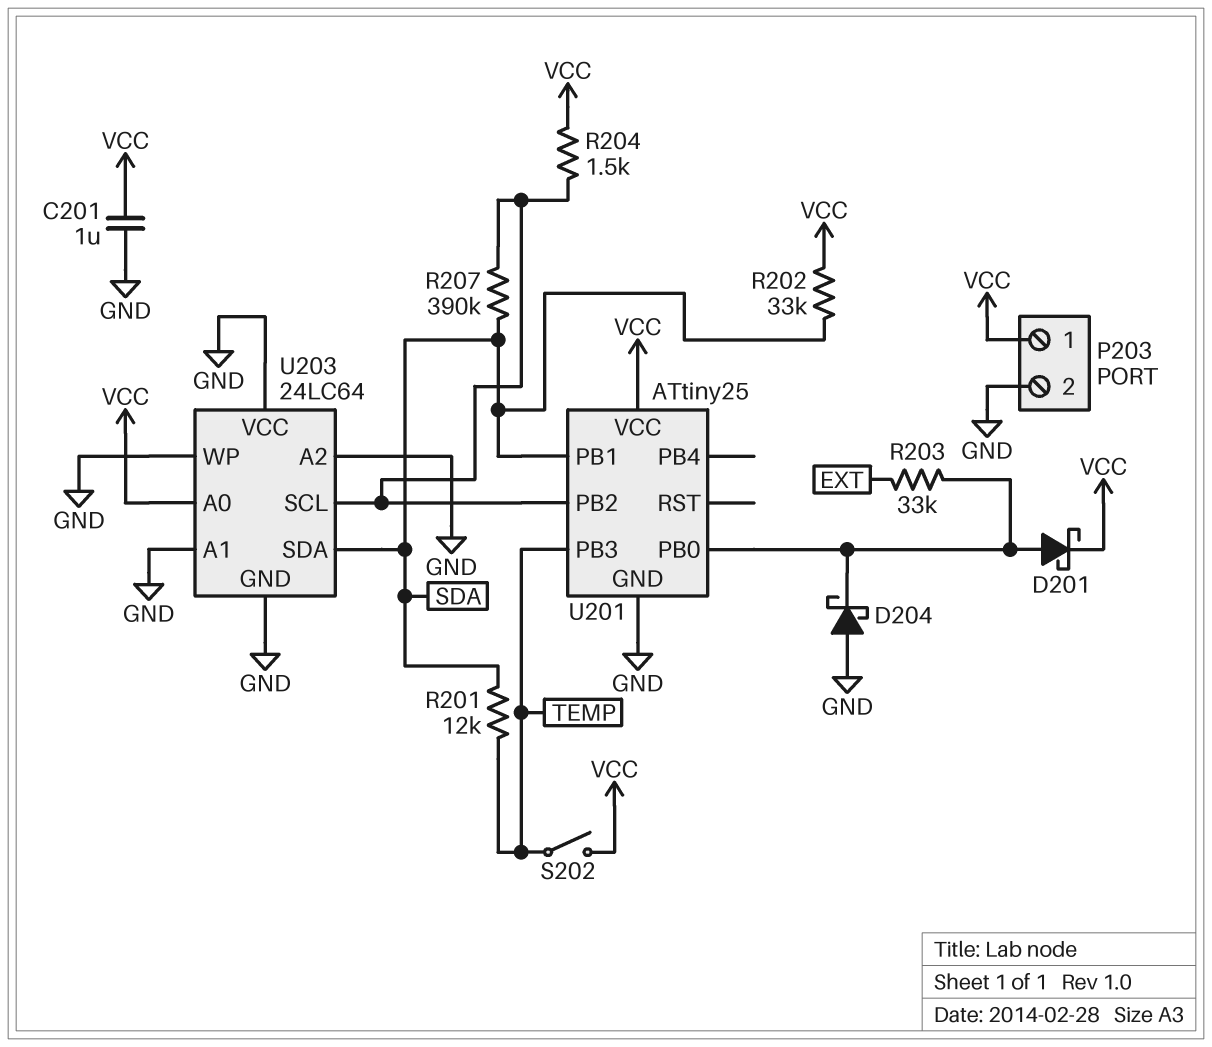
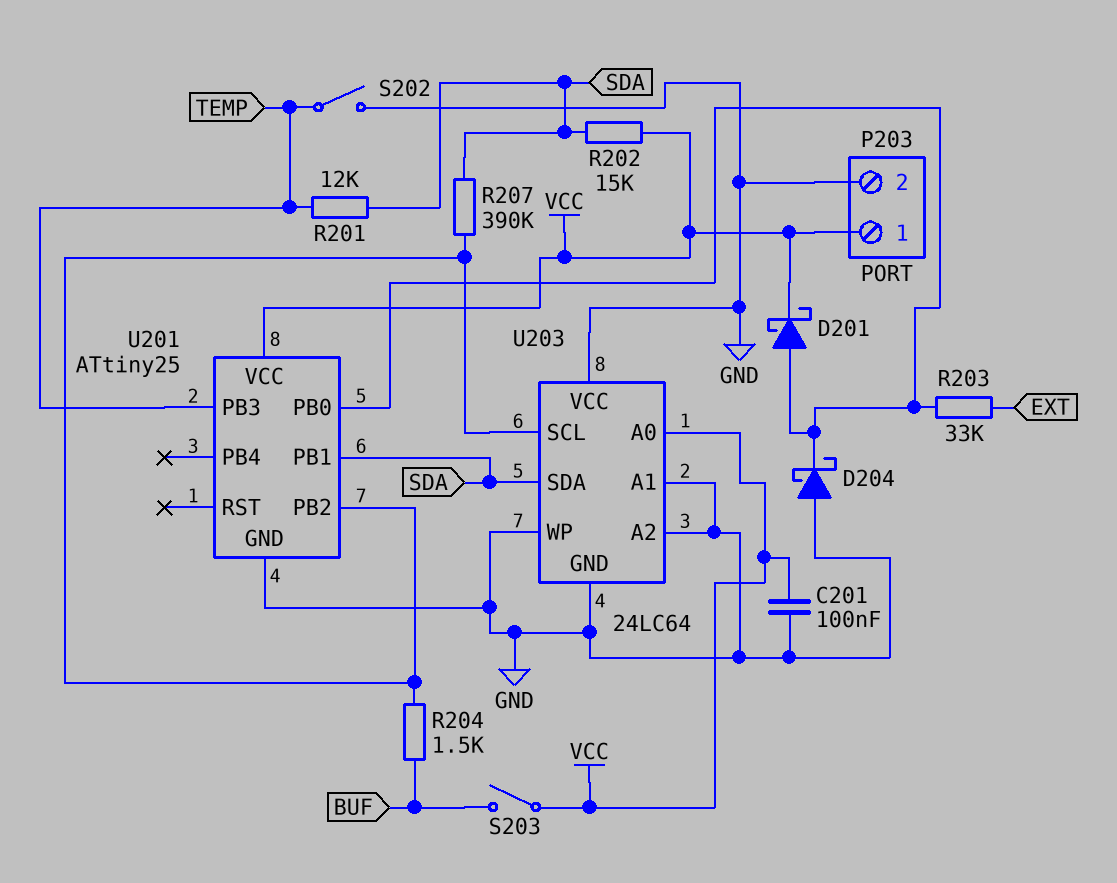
C201: 1uF (GND, VCC) -> 100nF (GND, VCC)
R202: 33k (SDA, VCC) -> 15k (SDA, VCC)
R204: 1.5k (U201/PB2, VCC) -> 1.5k (BUF, U201/PB2)
S202: switch (TEMP, VCC) -> switch (GND, TEMP)
S203: none -> switch (BUF, VCC)

